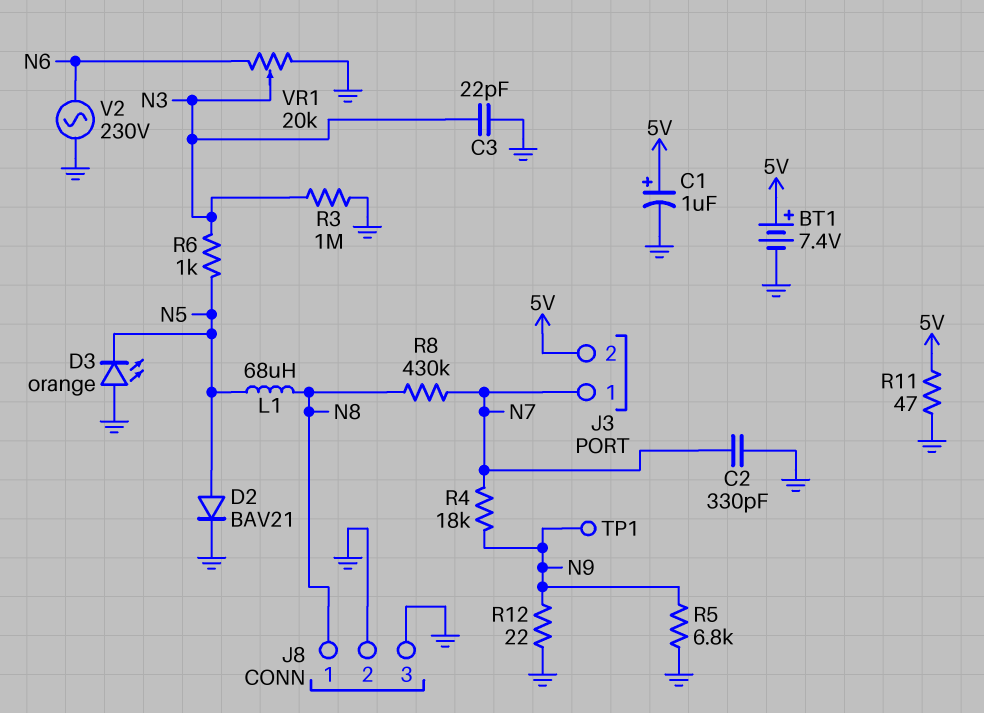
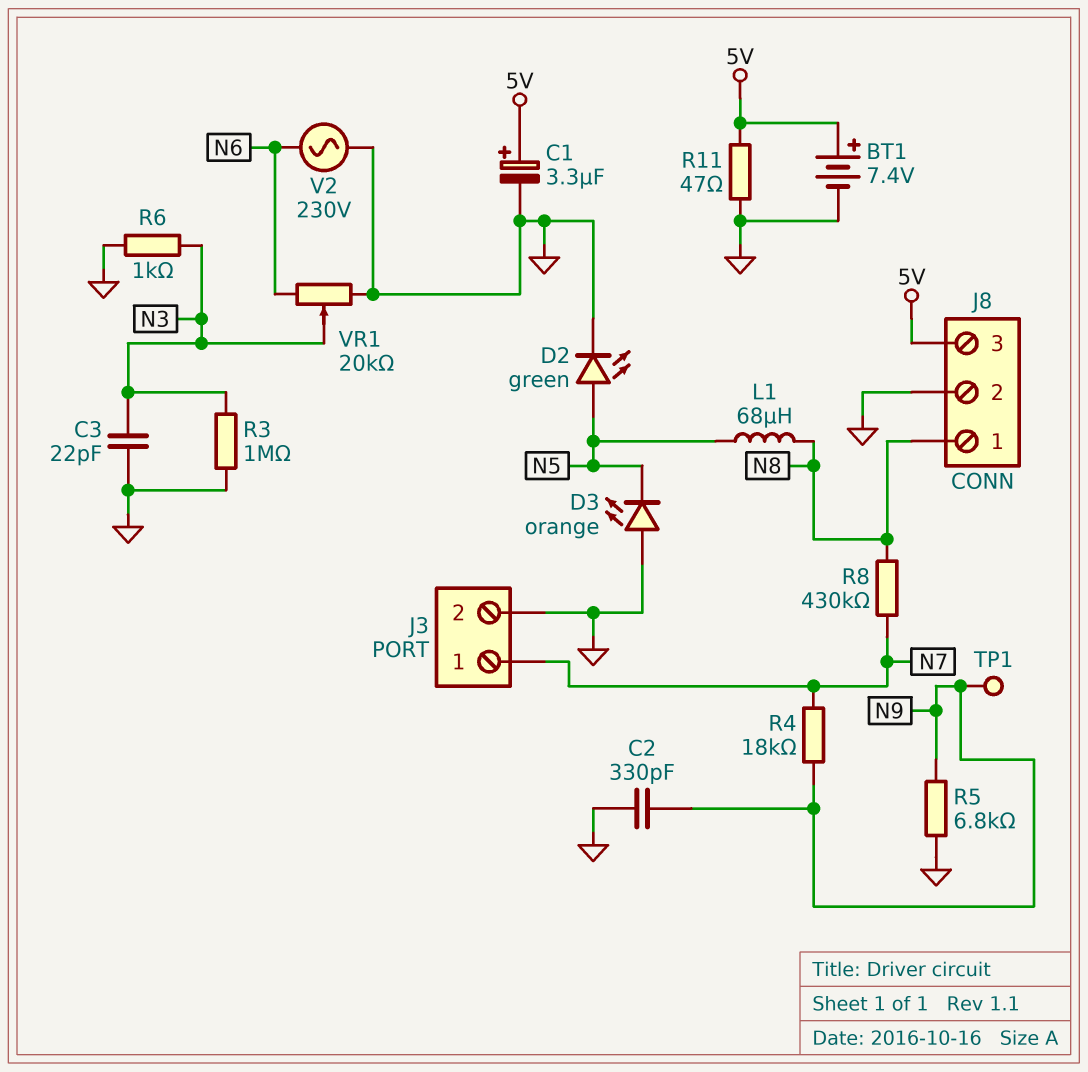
C1: 1uF (plus 5V, minus GND) -> 3.3uF (plus 5V, minus GND)
C2: 330pF (GND, N7) -> 330pF (GND, N9)
D2: diode BAV21 (A N5, K GND) -> LED green (A N5, K GND)
J3 pin 2: 5V -> GND
J8 pin 3: GND -> 5V
R6: 1k (N3, N5) -> 1k (GND, N3)
R12: 22 (GND, N9) -> none

